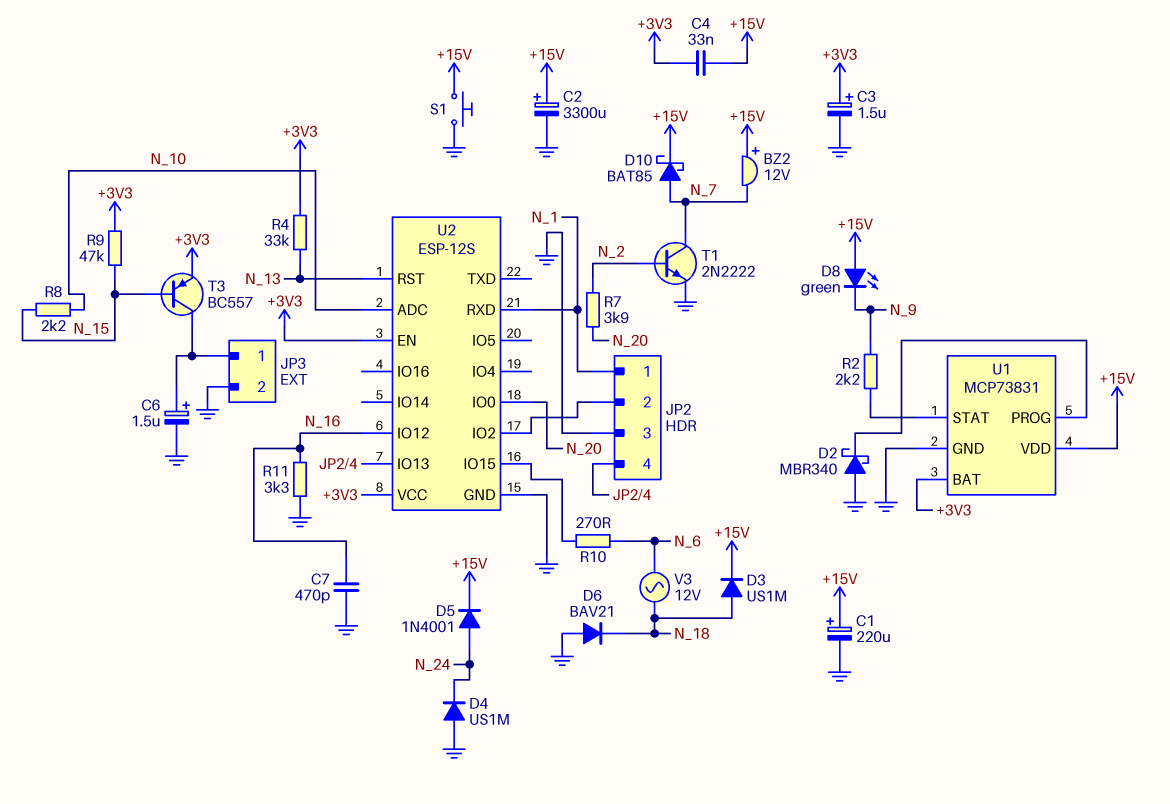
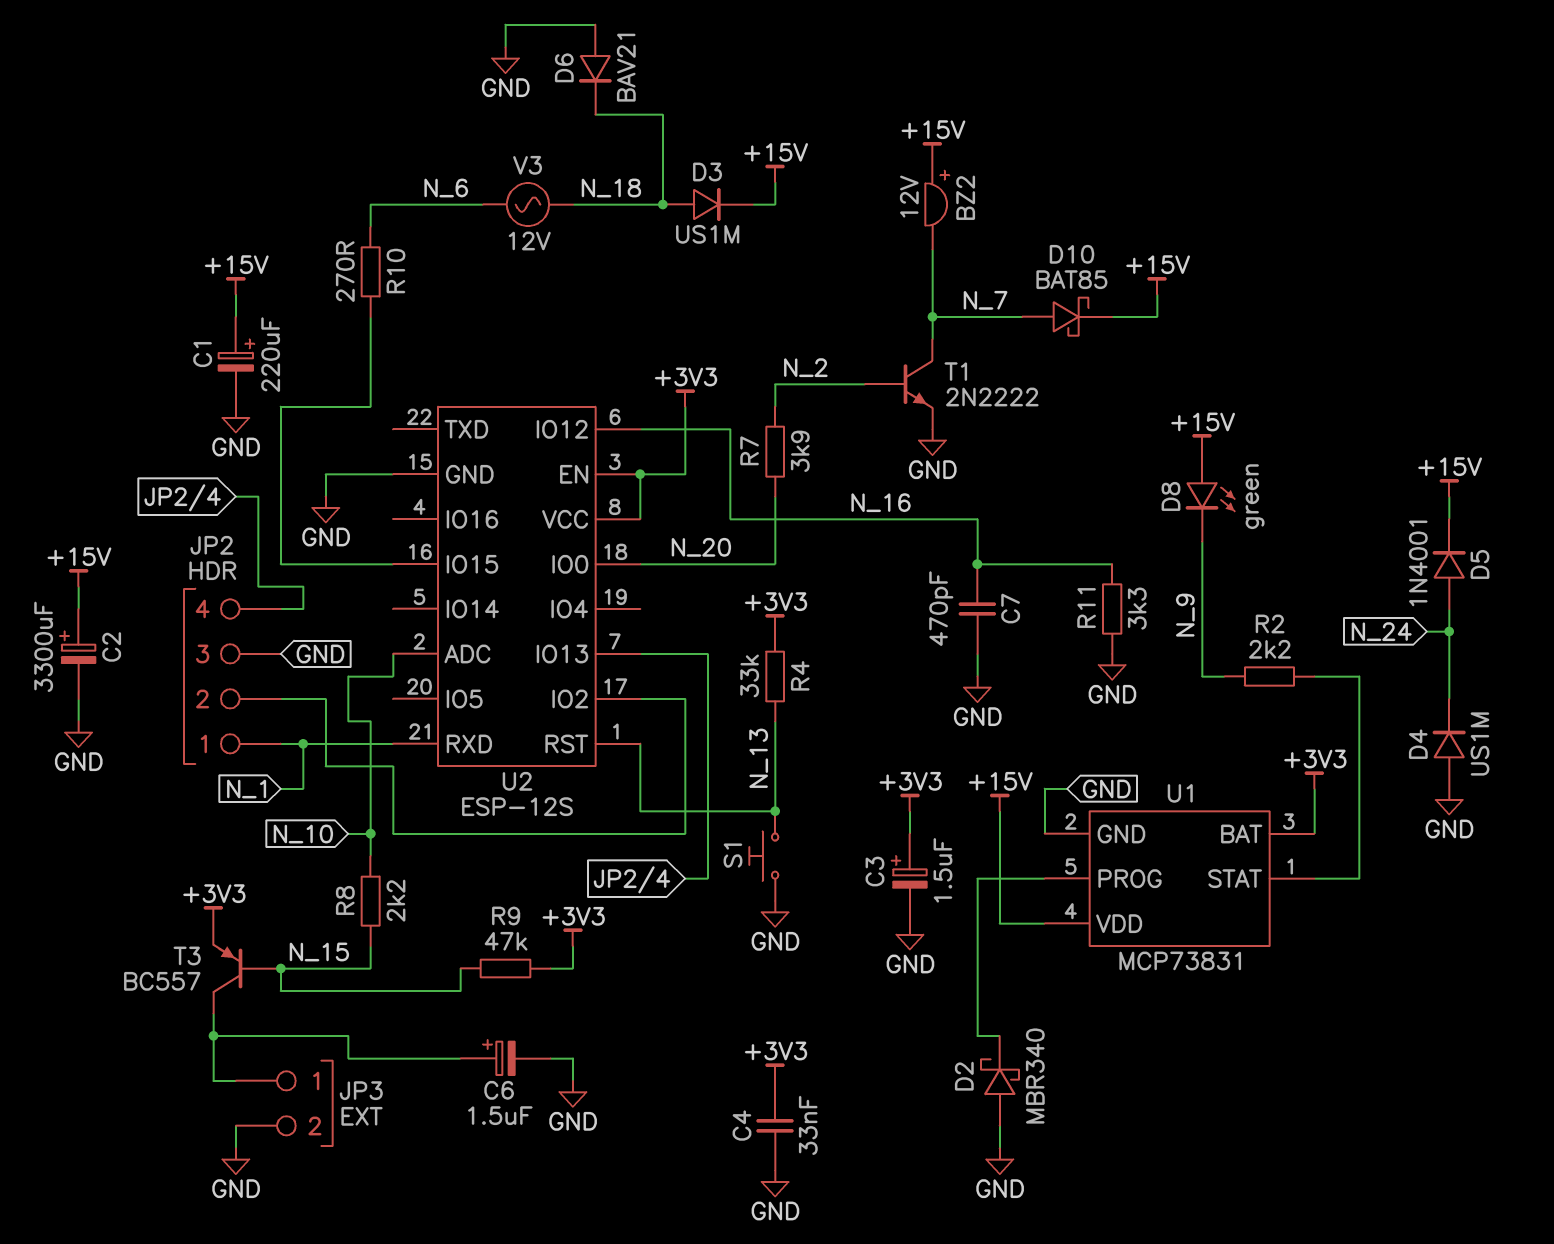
C4: 33nF (+3V3, +15V) -> 33nF (+3V3, GND)
S1: button (+15V, GND) -> button (GND, N_13)

